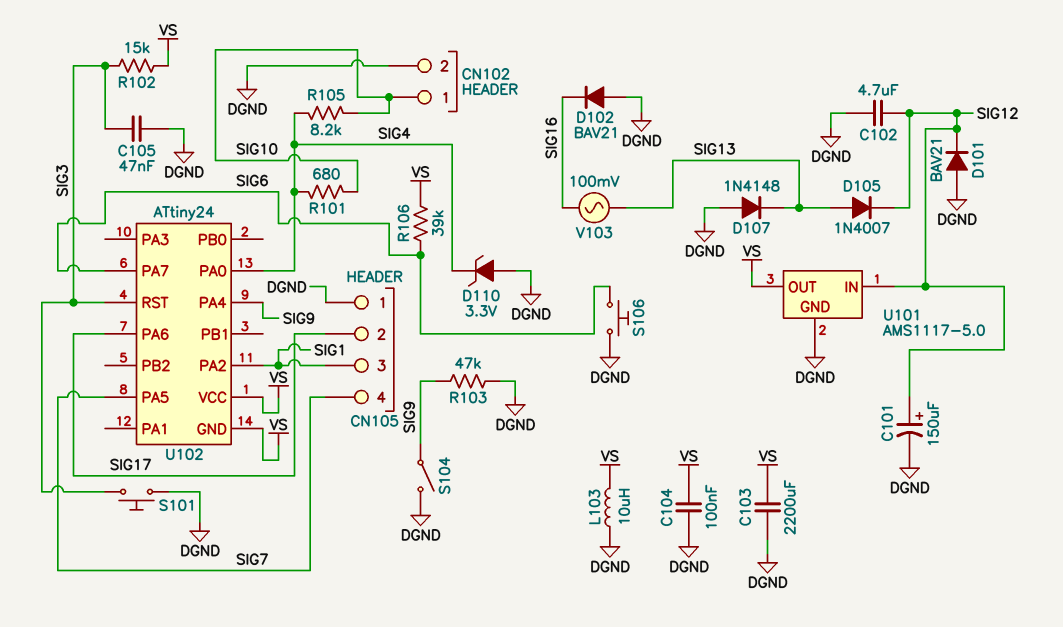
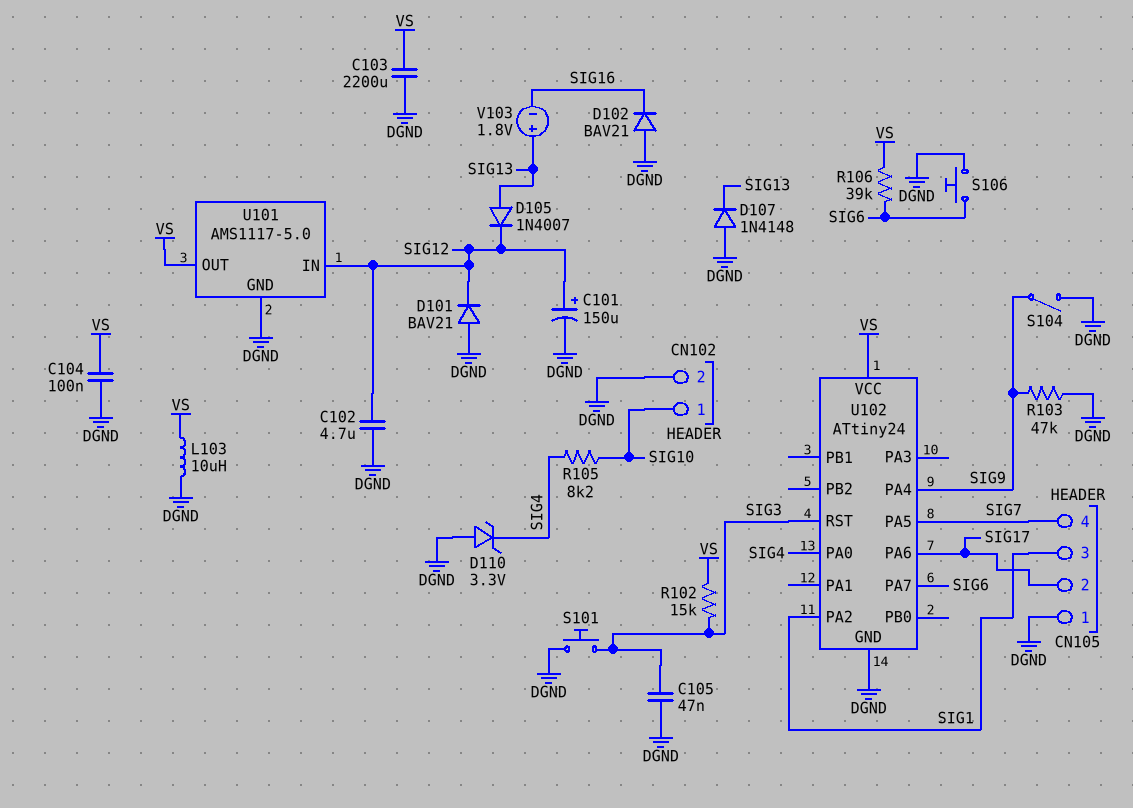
R101: 680 (SIG4, SIG10) -> none
U102 pin GND: VS -> DGND
V103: AC 100mV (SIG13, SIG16) -> 1.8V (plus SIG13, minus SIG16)

